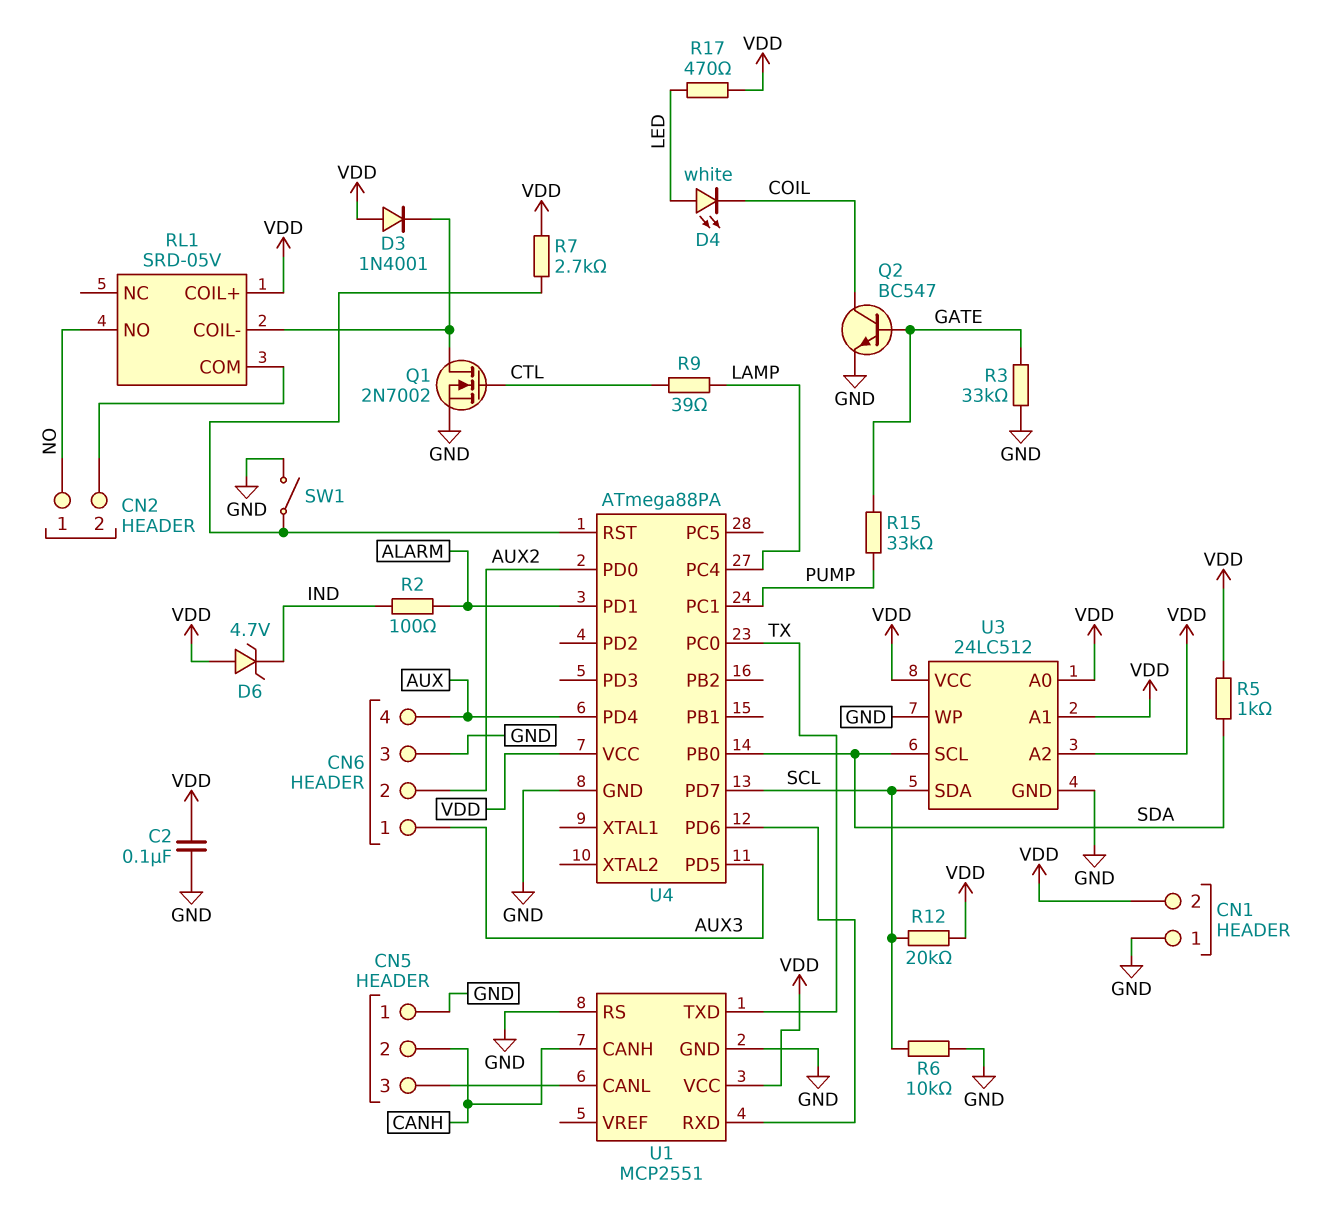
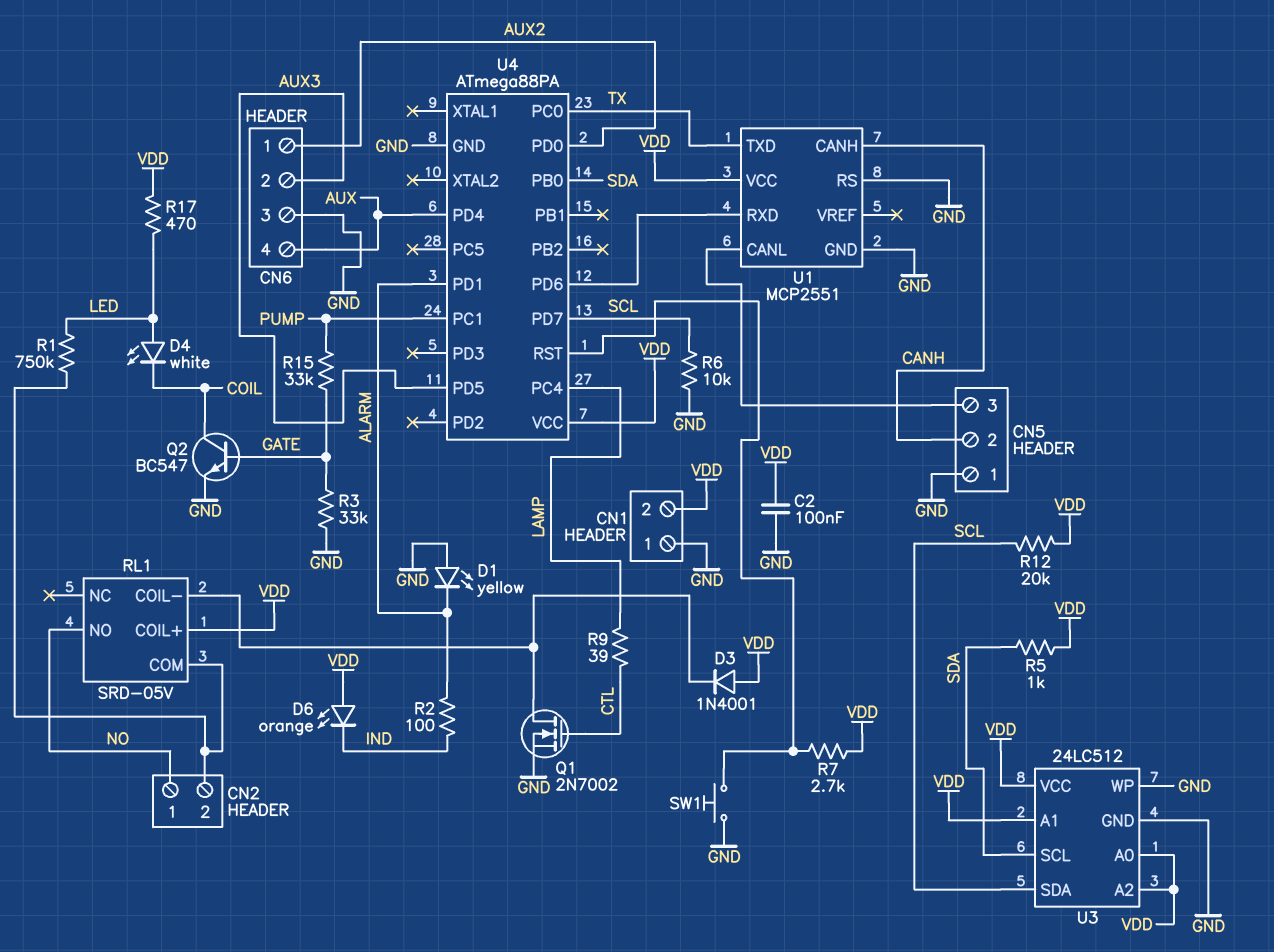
CN6 pin 1: AUX3 -> AUX2
CN6 pin 2: AUX2 -> AUX3
D1: none -> LED yellow (A GND, K ALARM)
D6: zener 4.7V (A VDD, K IND) -> LED orange (A VDD, K IND)
R1: none -> 750k (CN2/2, LED)
SW1: switch (GND, U4/RST) -> button (GND, U4/RST)

